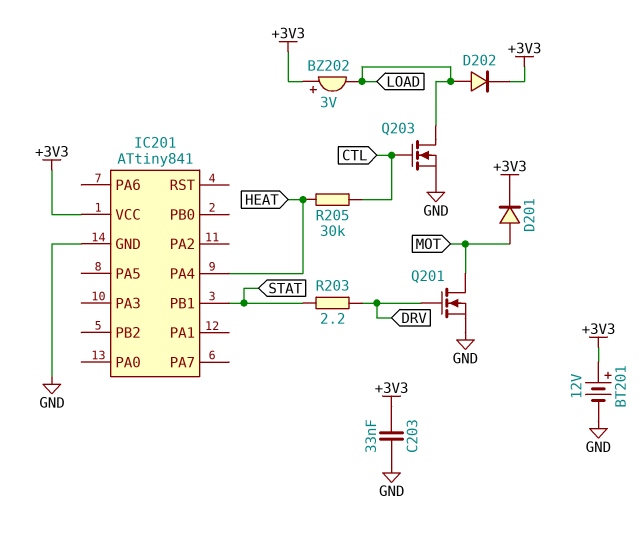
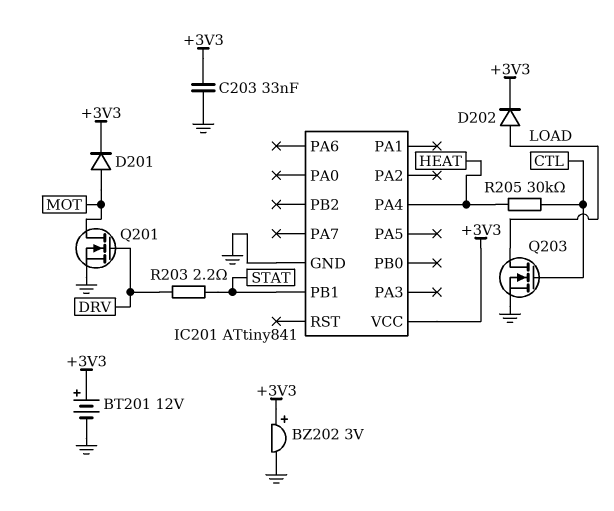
BZ202: buzzer 3V (plus +3V3, minus LOAD) -> buzzer 3V (plus +3V3, minus GND)

